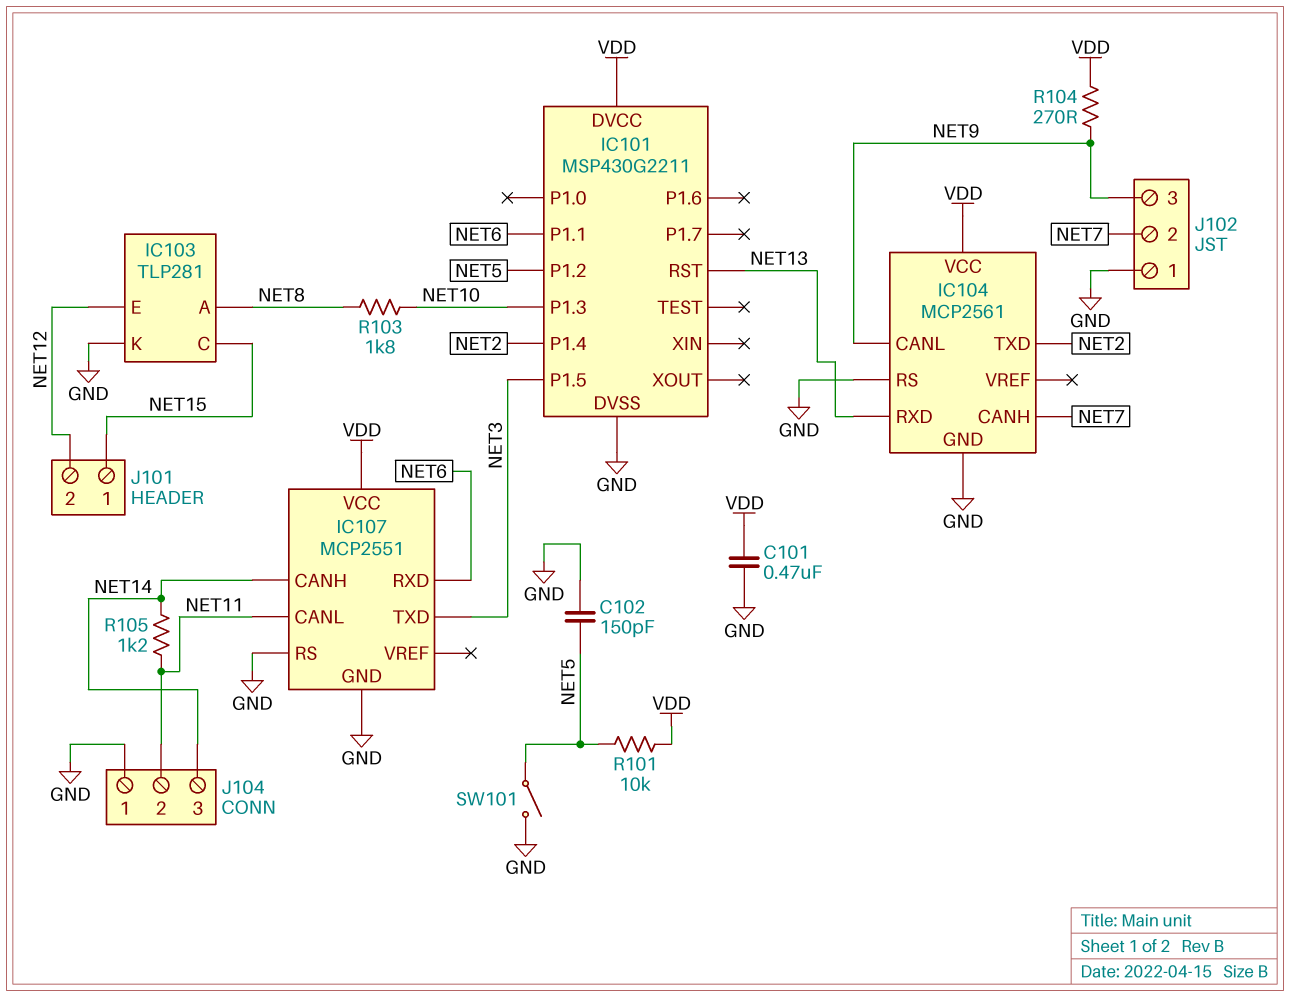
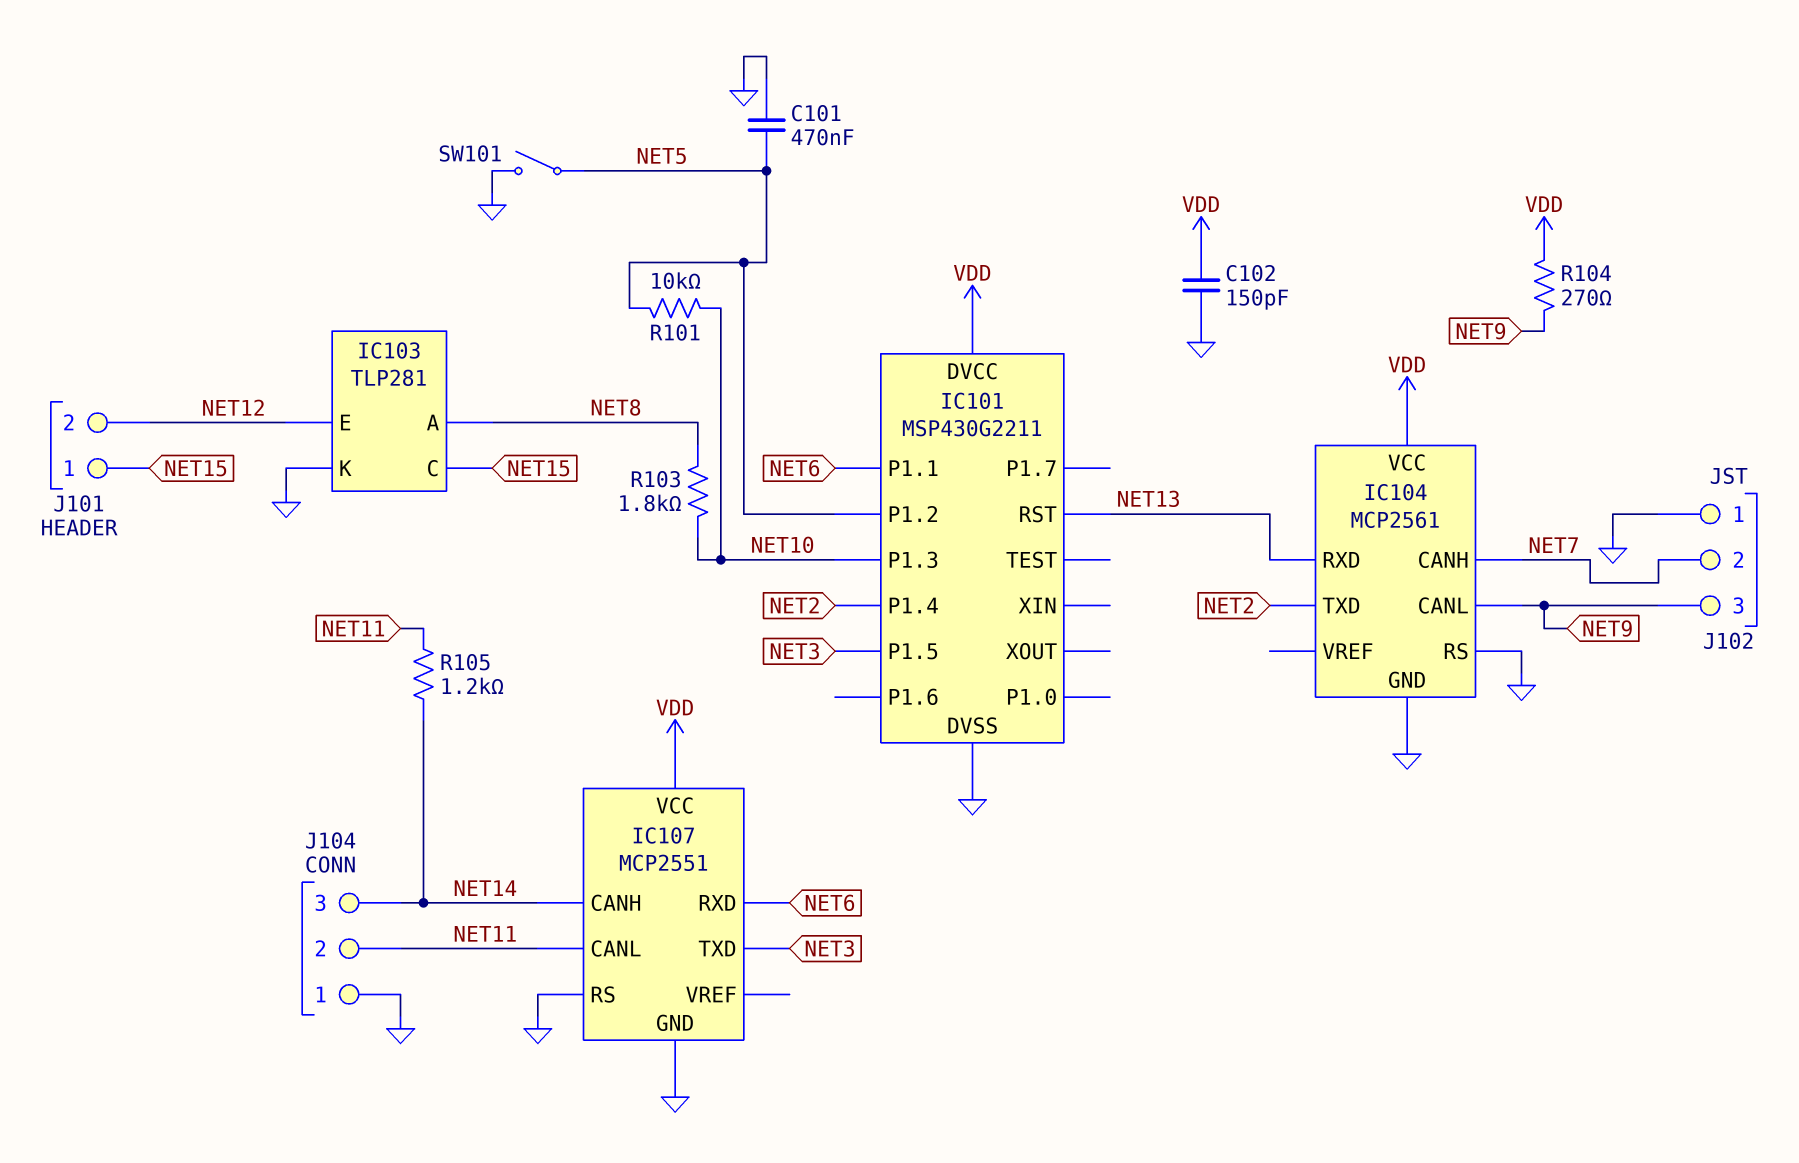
C101: 470nF (GND, VDD) -> 470nF (GND, NET5)
C102: 150pF (GND, NET5) -> 150pF (GND, VDD)
R101: 10k (NET5, VDD) -> 10k (NET5, NET10)

